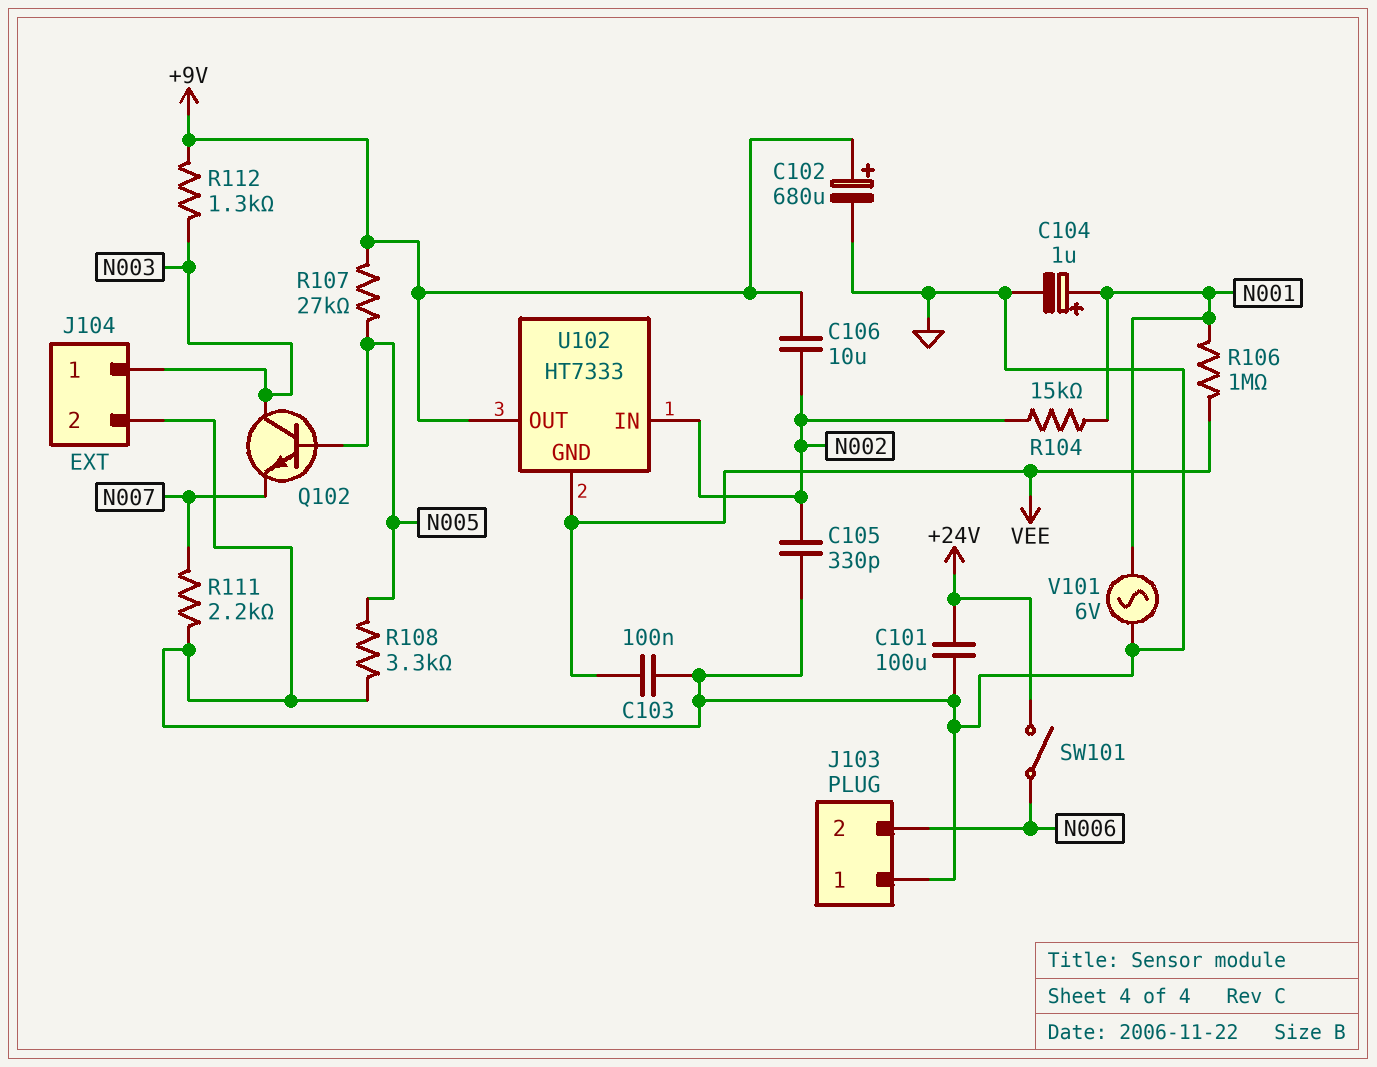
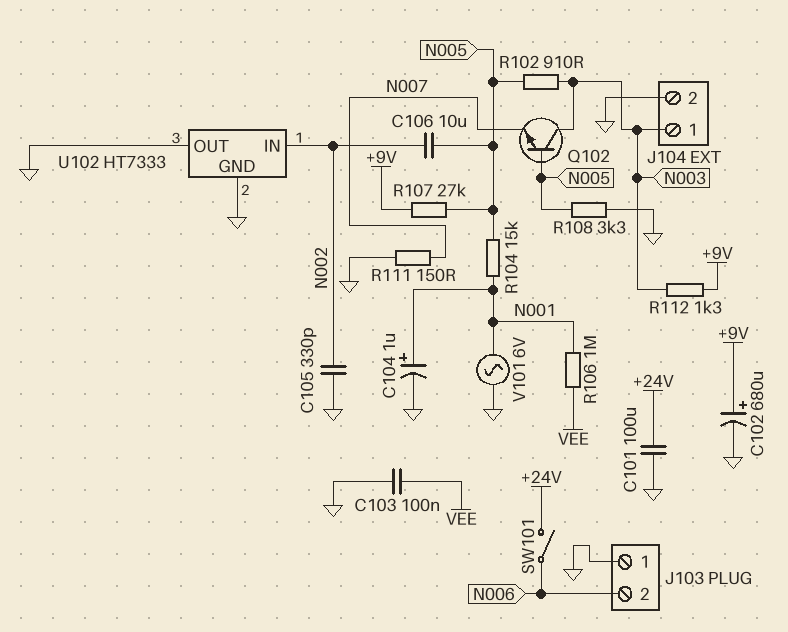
C106: 10uF (+9V, N002) -> 10uF (N002, N005)
R102: none -> 910 (N003, N005)
R104: 15k (N001, N002) -> 15k (N001, N005)
R111: 2.2k (GND, N007) -> 150 (GND, N007)
U102 pin GND: VEE -> GND
U102 pin OUT: +9V -> GND

